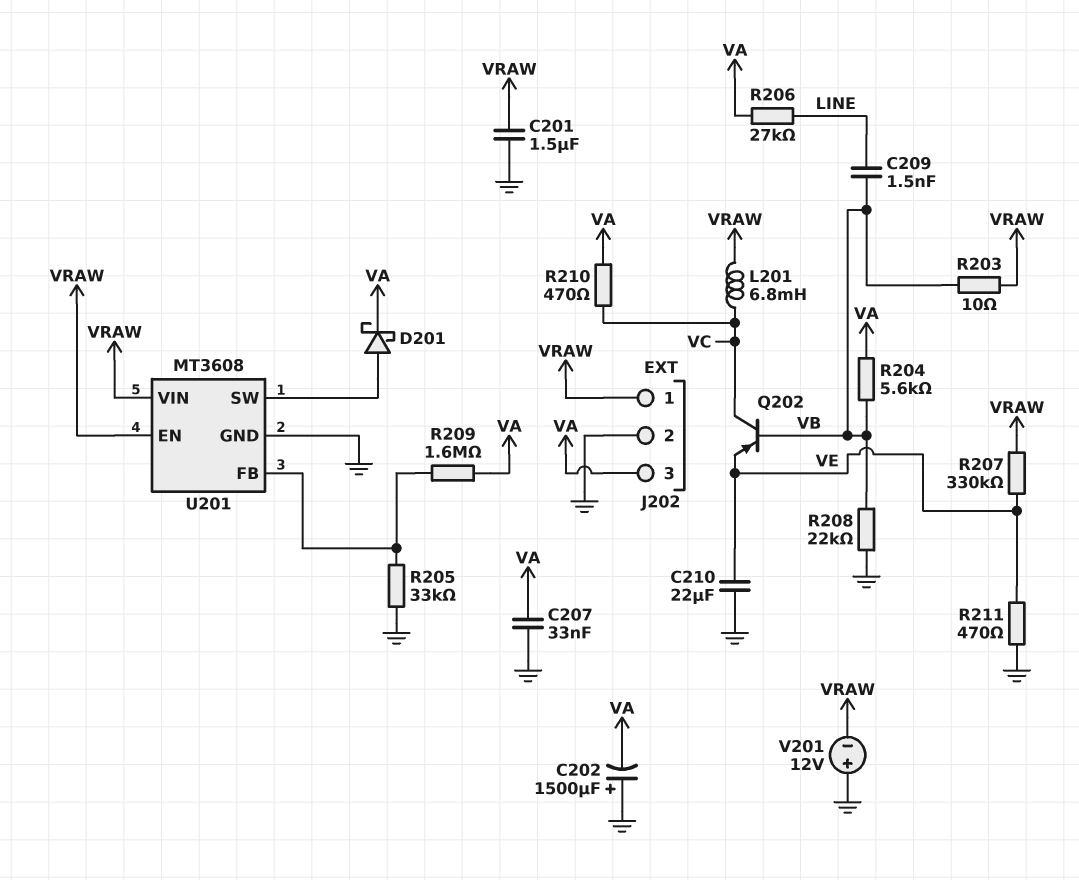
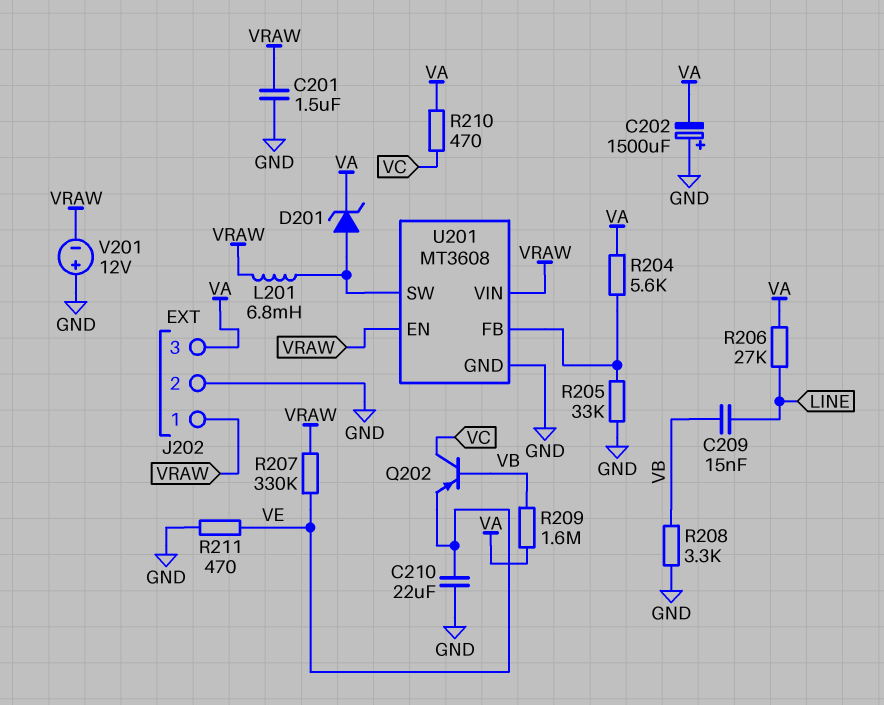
C207: 33nF (GND, VA) -> none
C209: 1.5nF (LINE, VB) -> 15nF (LINE, VB)
D201: schottky (A U201/SW, K VA) -> zener (A U201/SW, K VA)
L201: 6.8mH (VC, VRAW) -> 6.8mH (U201/SW, VRAW)
R203: 10 (VB, VRAW) -> none
R204: 5.6k (VA, VB) -> 5.6k (U201/FB, VA)
R208: 22k (GND, VB) -> 3.3k (GND, VB)
R209: 1.6M (U201/FB, VA) -> 1.6M (VA, VB)

